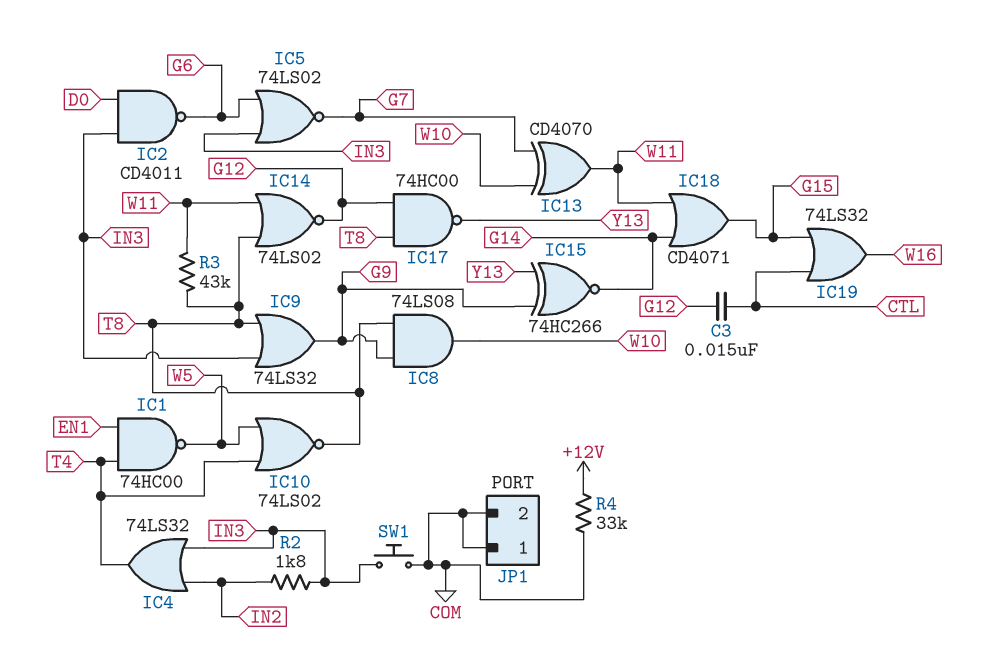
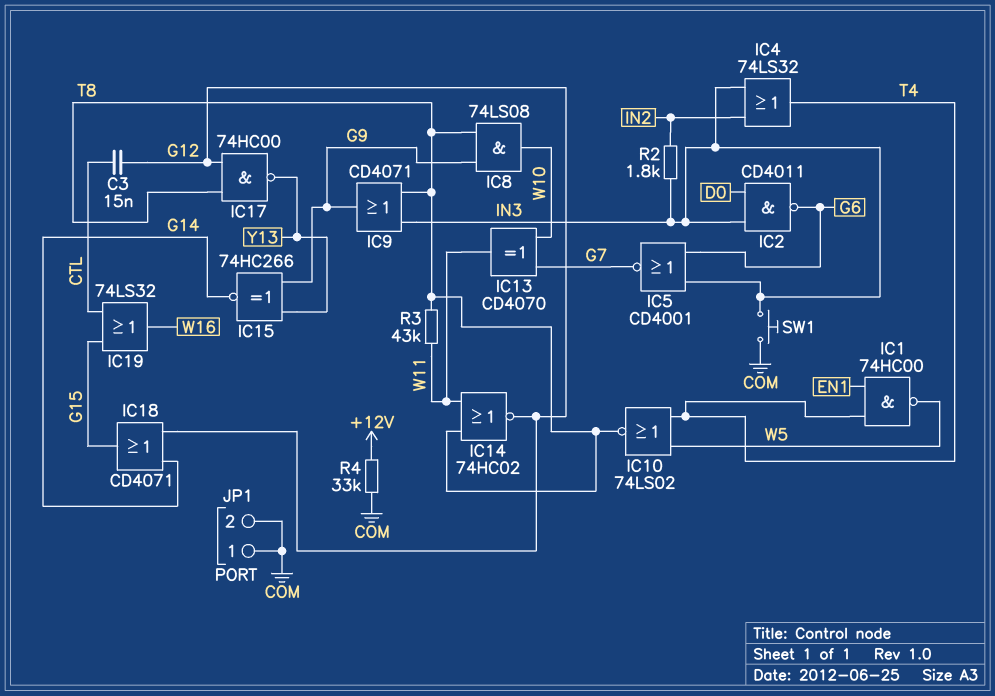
IC5: NOR 74LS02 (in G6, in IN3, out G7) -> NOR CD4001 (in G6, in IN3, out G7)
IC9: OR 74LS32 (in IN3, in T8, out G9) -> OR CD4071 (in IN3, in T8, out G9)
IC14: NOR 74LS02 (in T8, in W11, out G12) -> NOR 74HC02 (in T8, in W11, out G12)
IC18: OR CD4071 (in G14, in W11, out G15) -> OR CD4071 (in G12, in G14, out G15)

